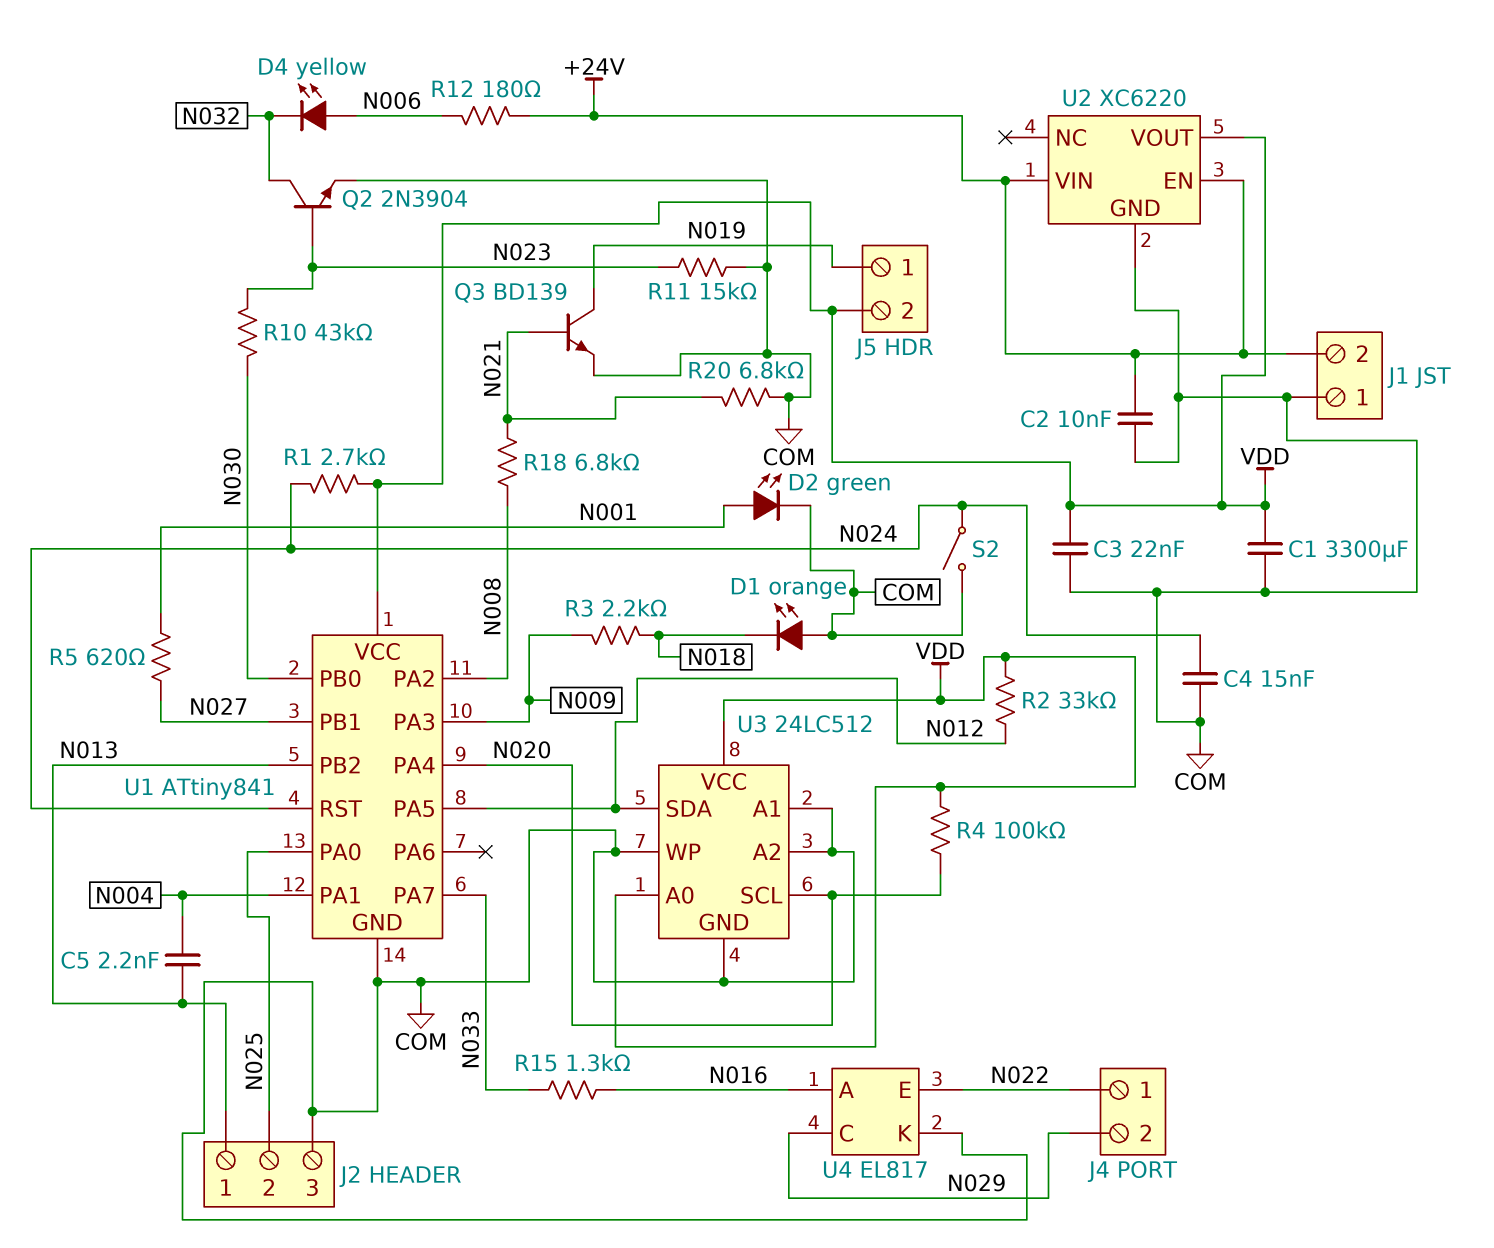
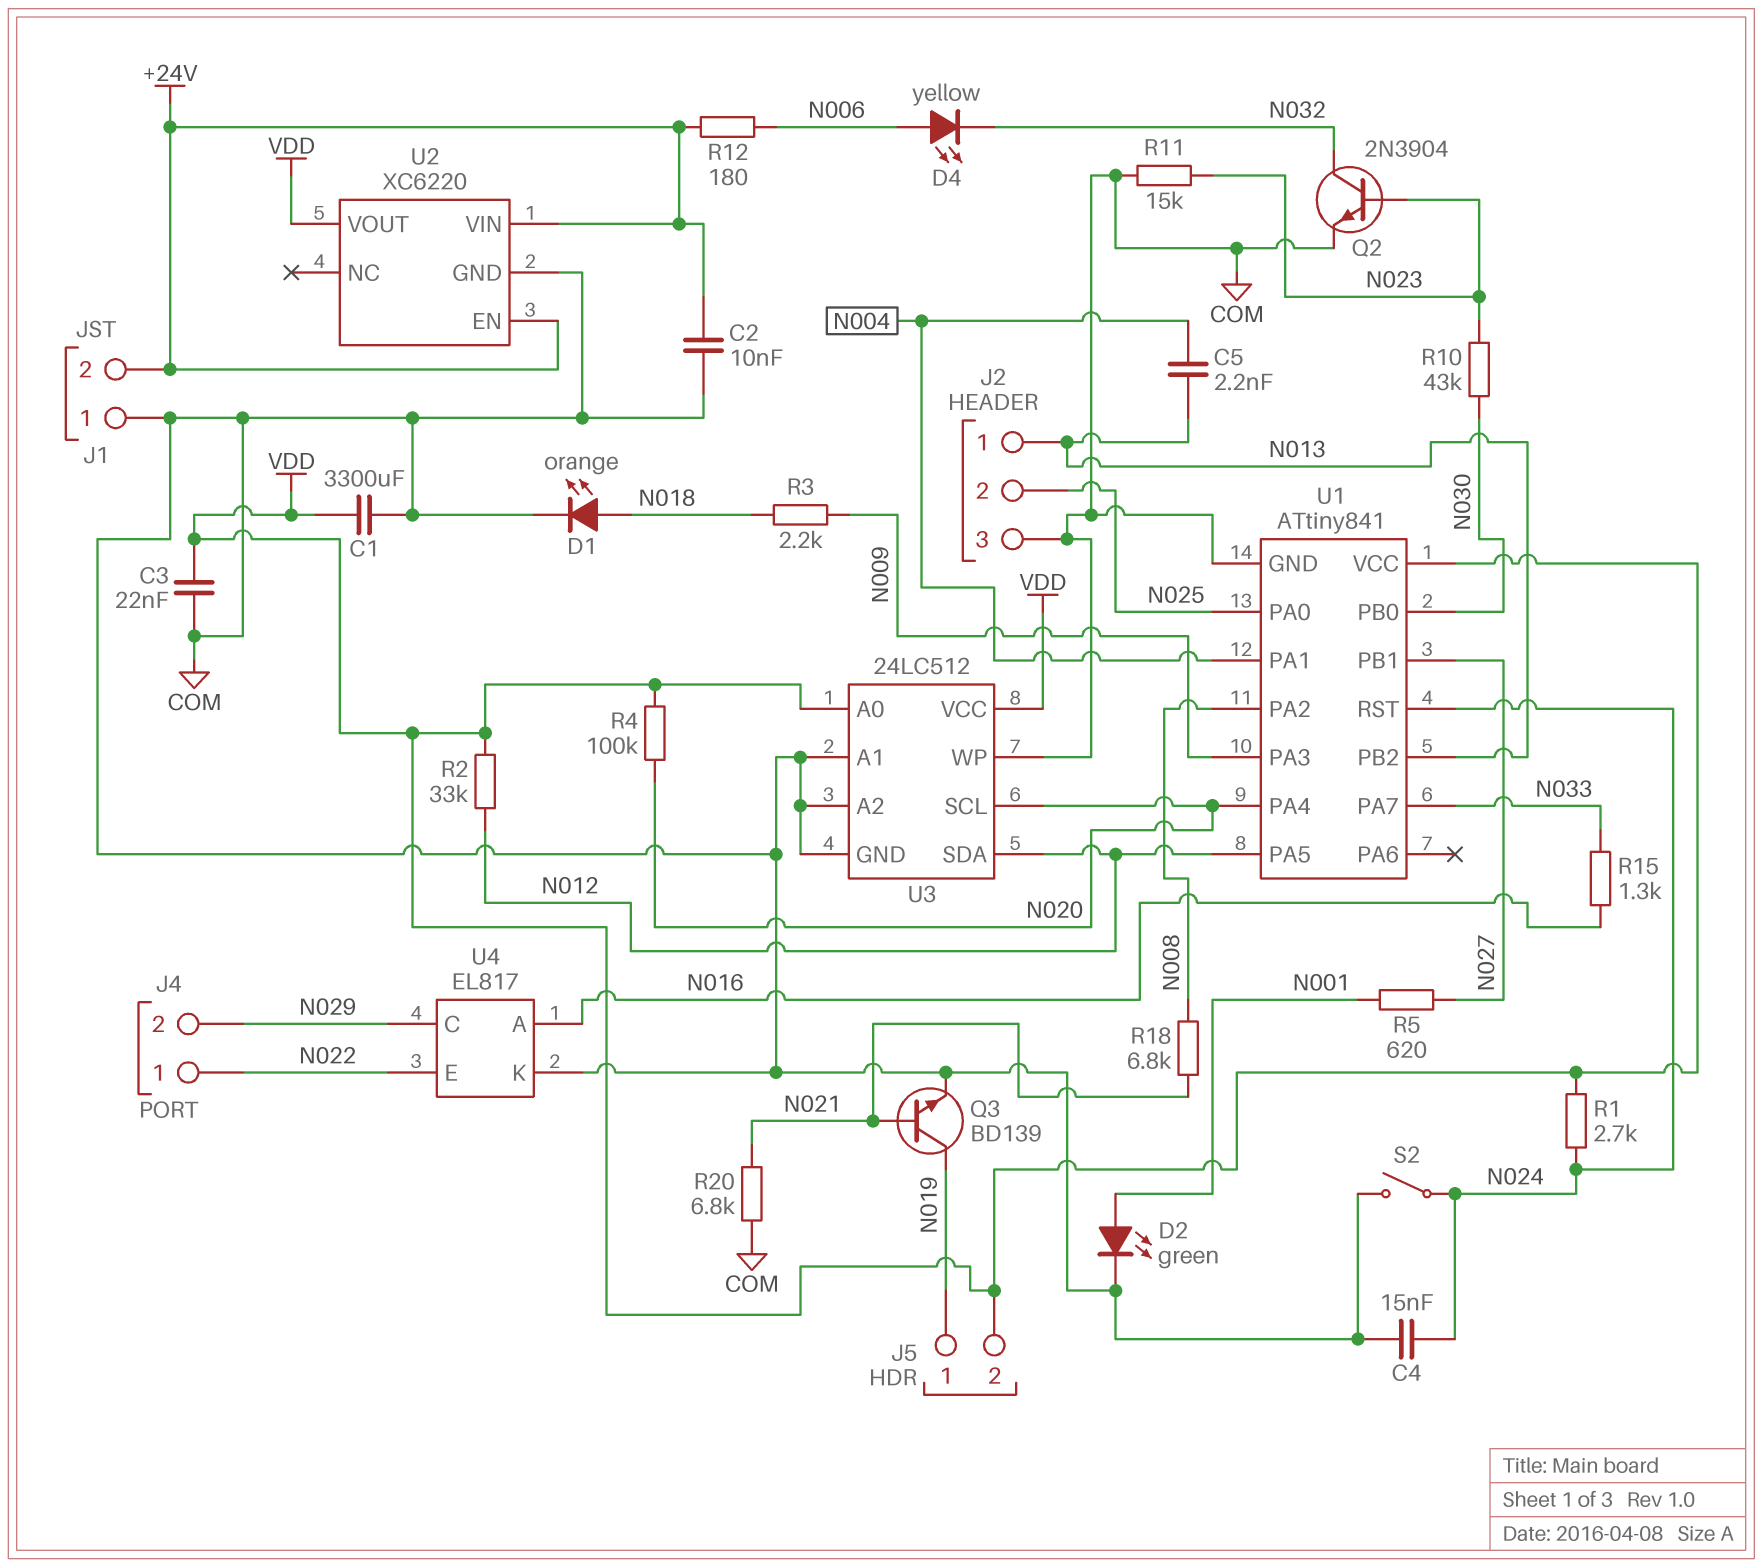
D1: LED orange (A COM, K N018) -> LED orange (A N018, K COM)

